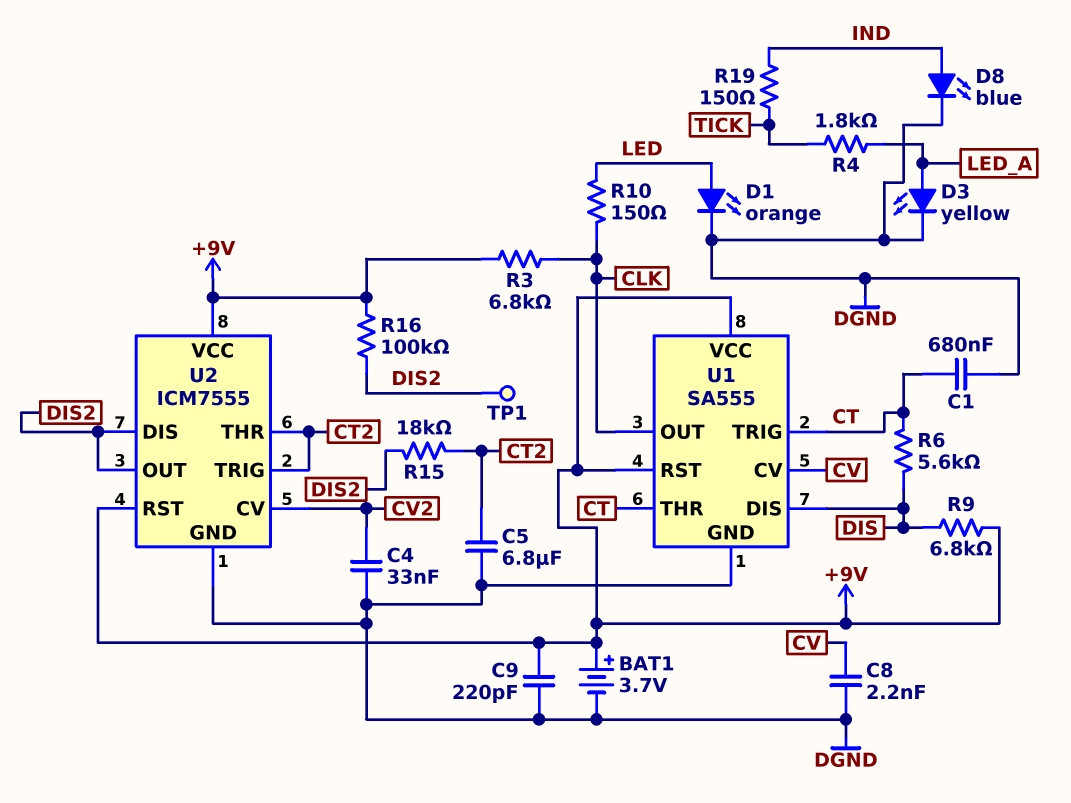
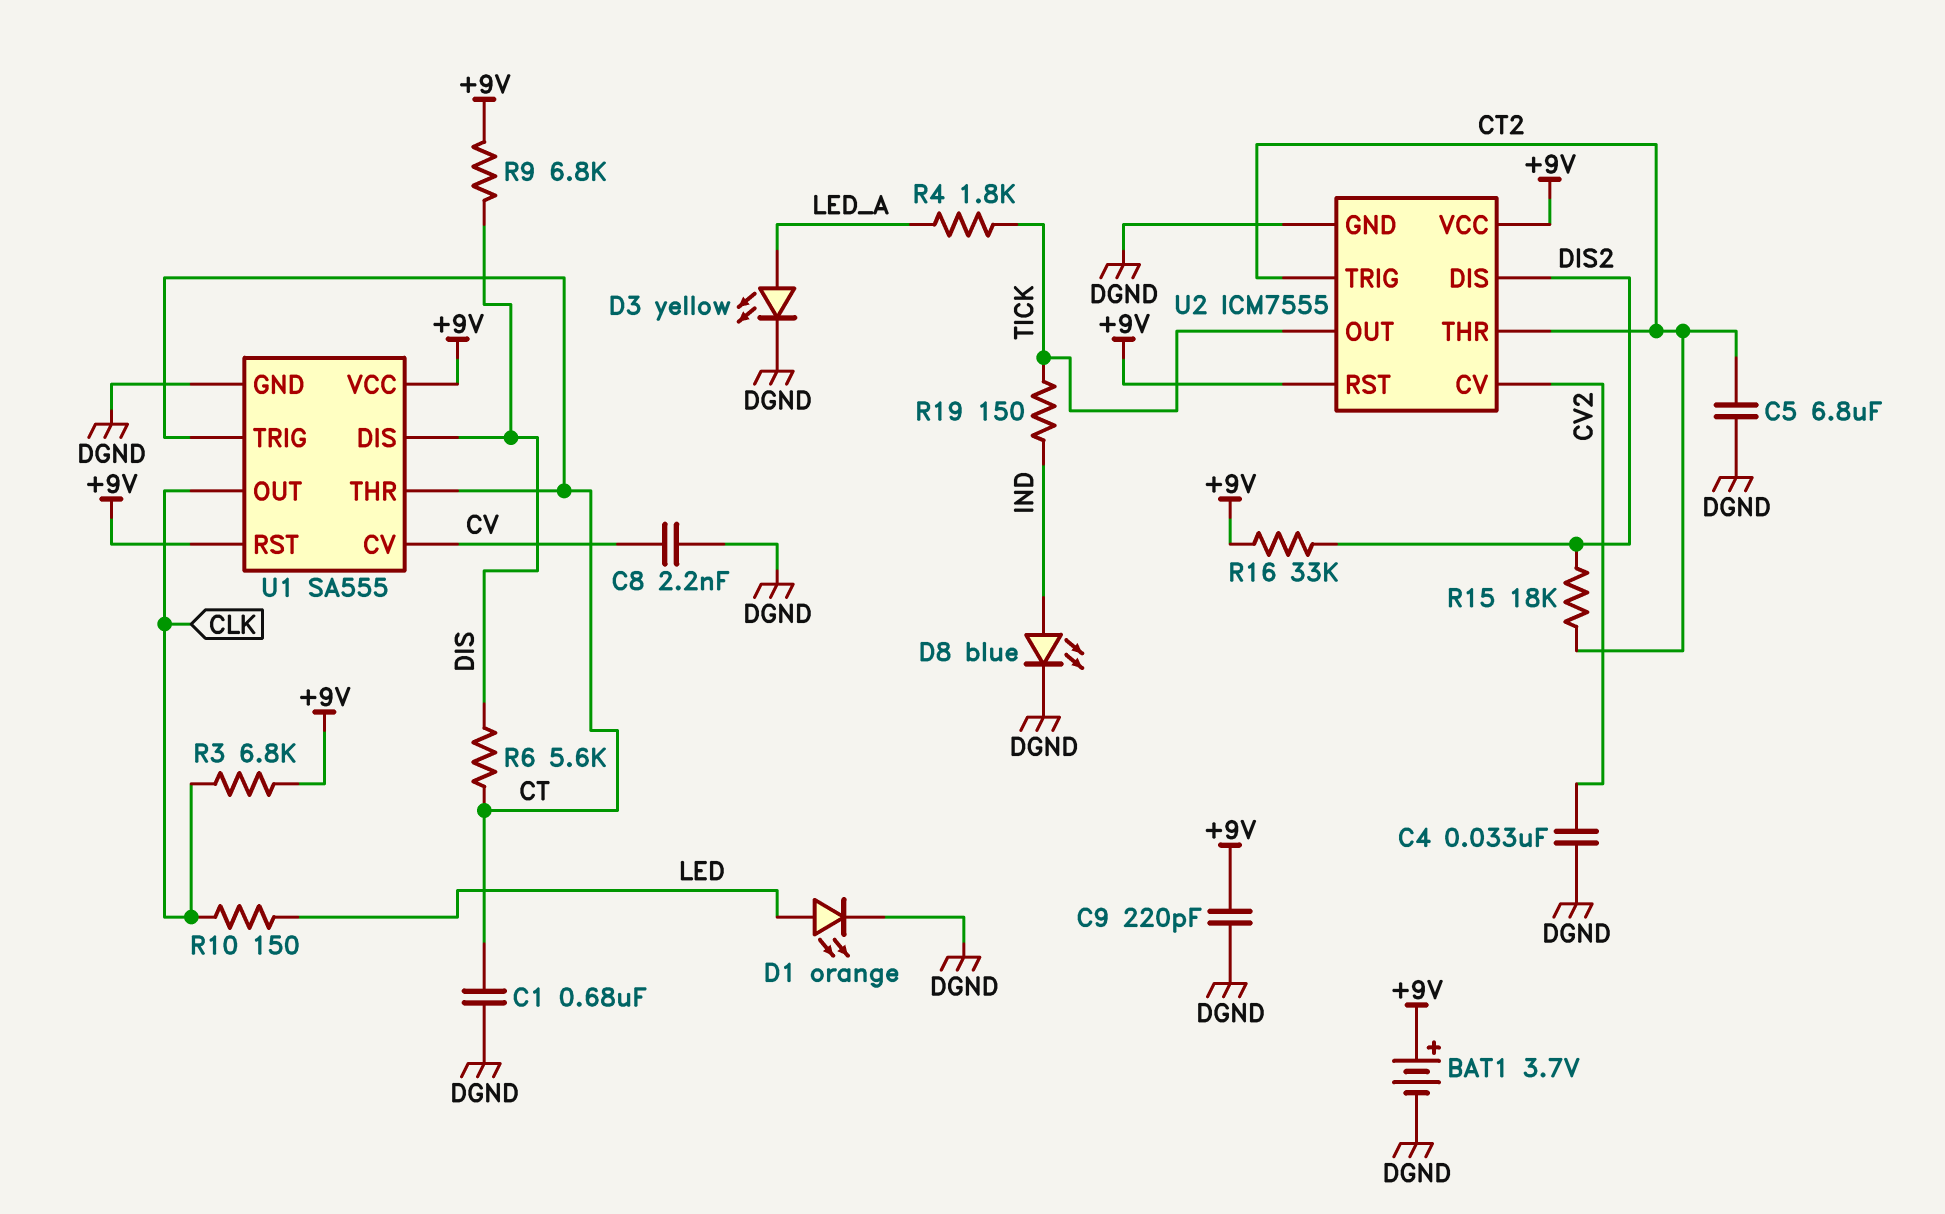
R16: 100k (+9V, DIS2) -> 33k (+9V, DIS2)
TP1: test point (DIS2) -> none
U2 pin OUT: DIS2 -> TICK

